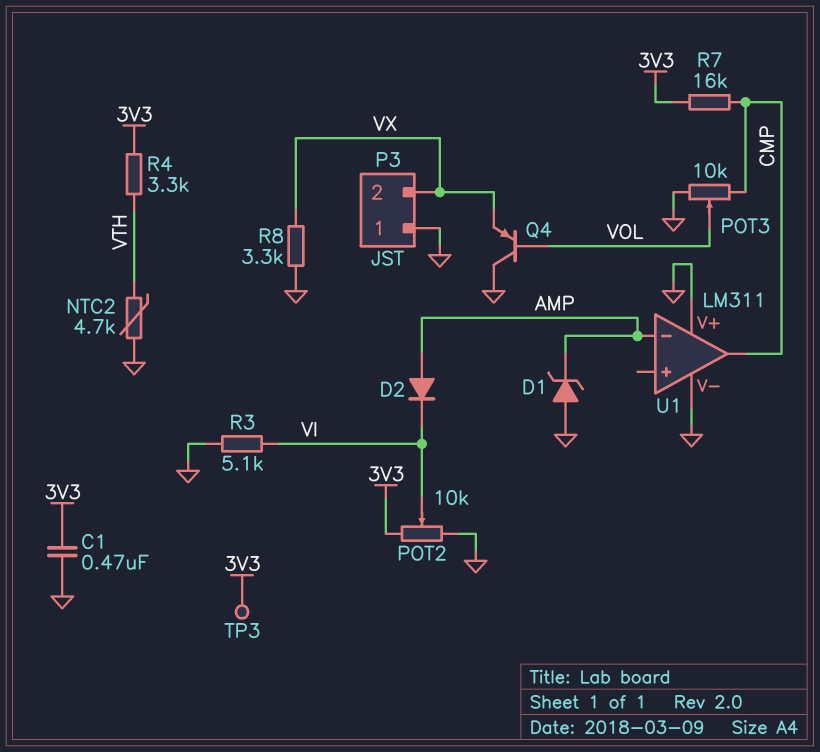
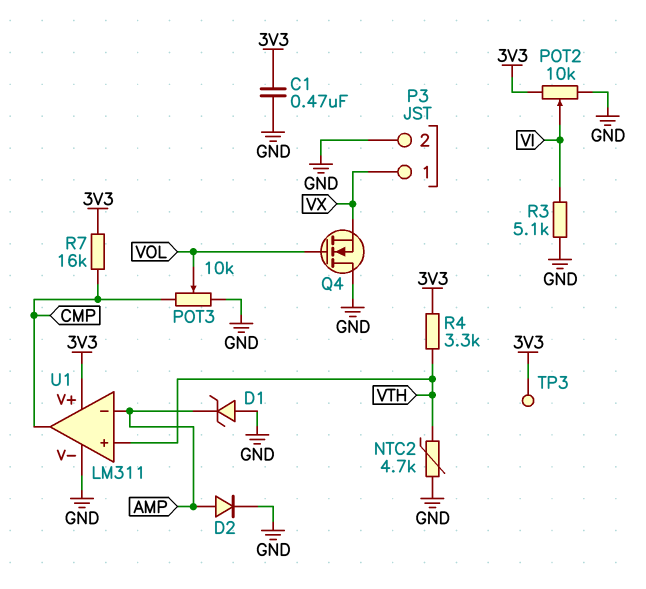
D2: diode (A AMP, K VI) -> diode (A AMP, K GND)
P3 pin 1: GND -> VX
P3 pin 2: VX -> GND
Q4: PNP (B VOL, C GND, E VX) -> NMOS (G VOL, D GND, S VX)
R8: 3.3k (GND, VX) -> none
U1 pin V+: GND -> 3V3
U1 pin in+: none -> VTH

